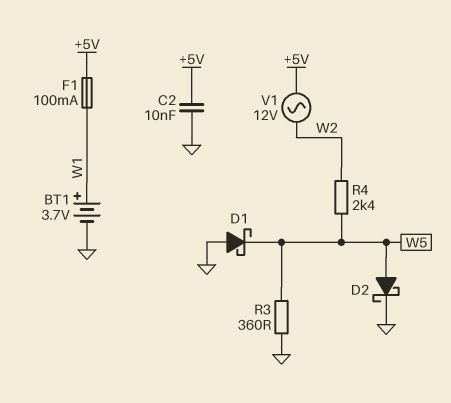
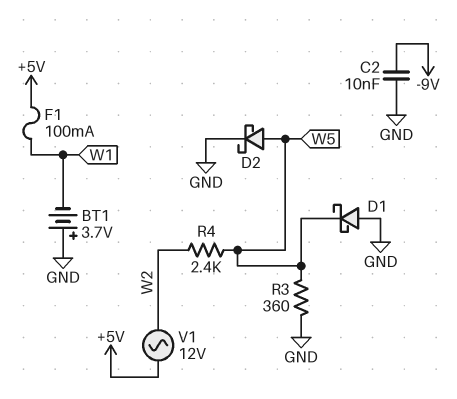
BT1: 3.7V (plus W1, minus GND) -> 3.7V (plus GND, minus W1)
C2: 10nF (+5V, GND) -> 10nF (-9V, GND)

